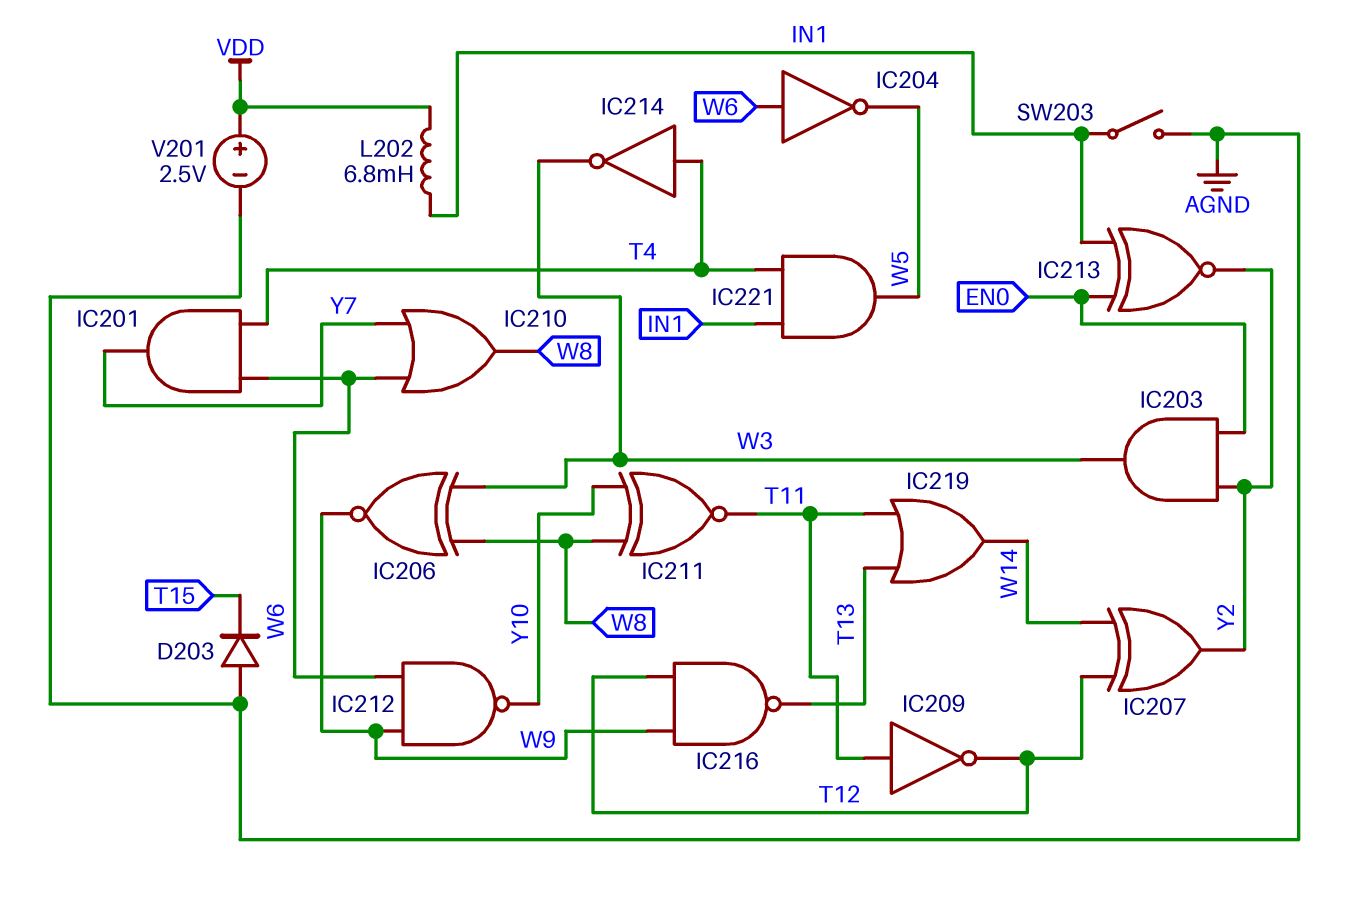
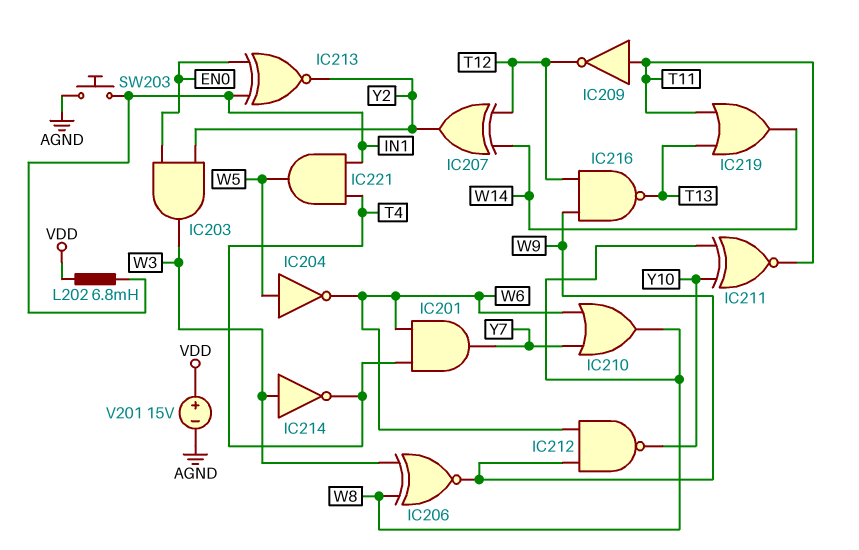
D203: diode (A AGND, K T15) -> none
IC204: NOT (in W6, out W5) -> NOT (in W5, out W6)
IC214: NOT (in T4, out W3) -> NOT (in W3, out T4)
SW203: switch (AGND, IN1) -> button (AGND, IN1)
V201: 2.5V (plus VDD, minus AGND) -> 15V (plus VDD, minus AGND)

